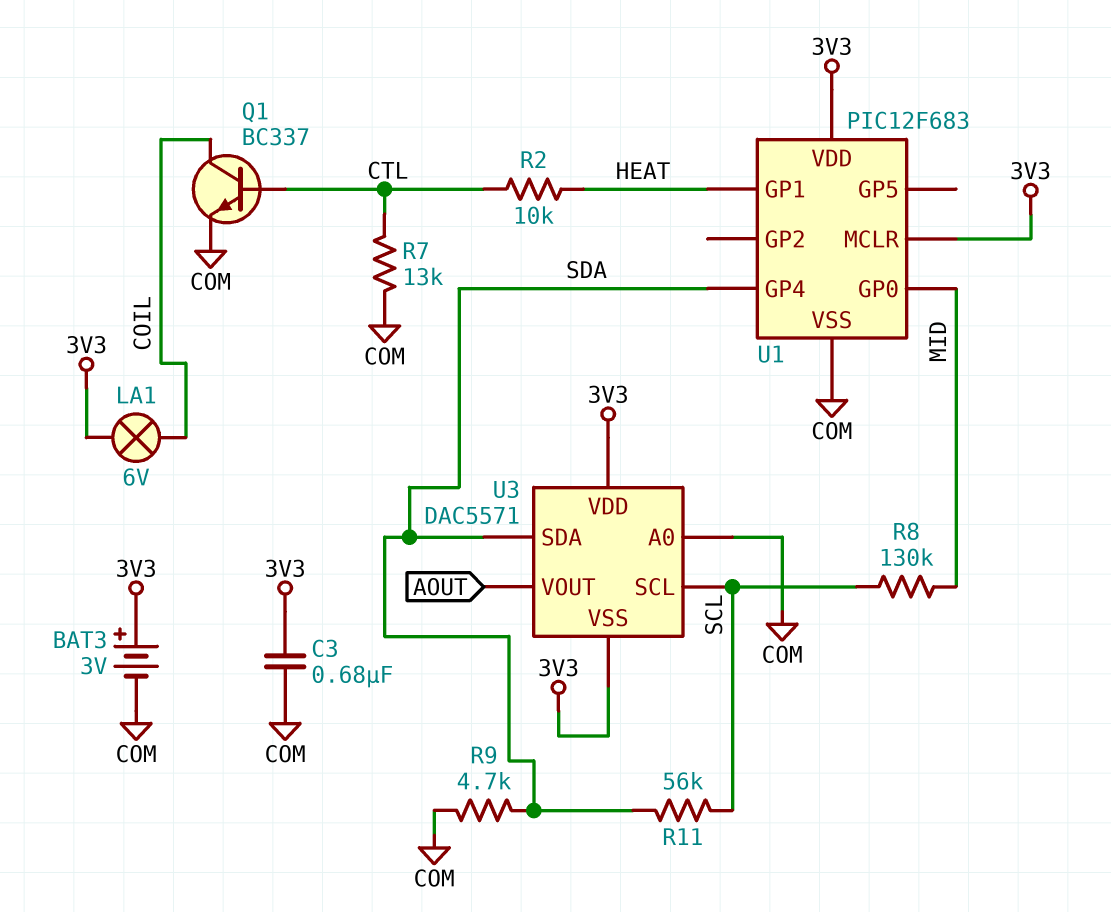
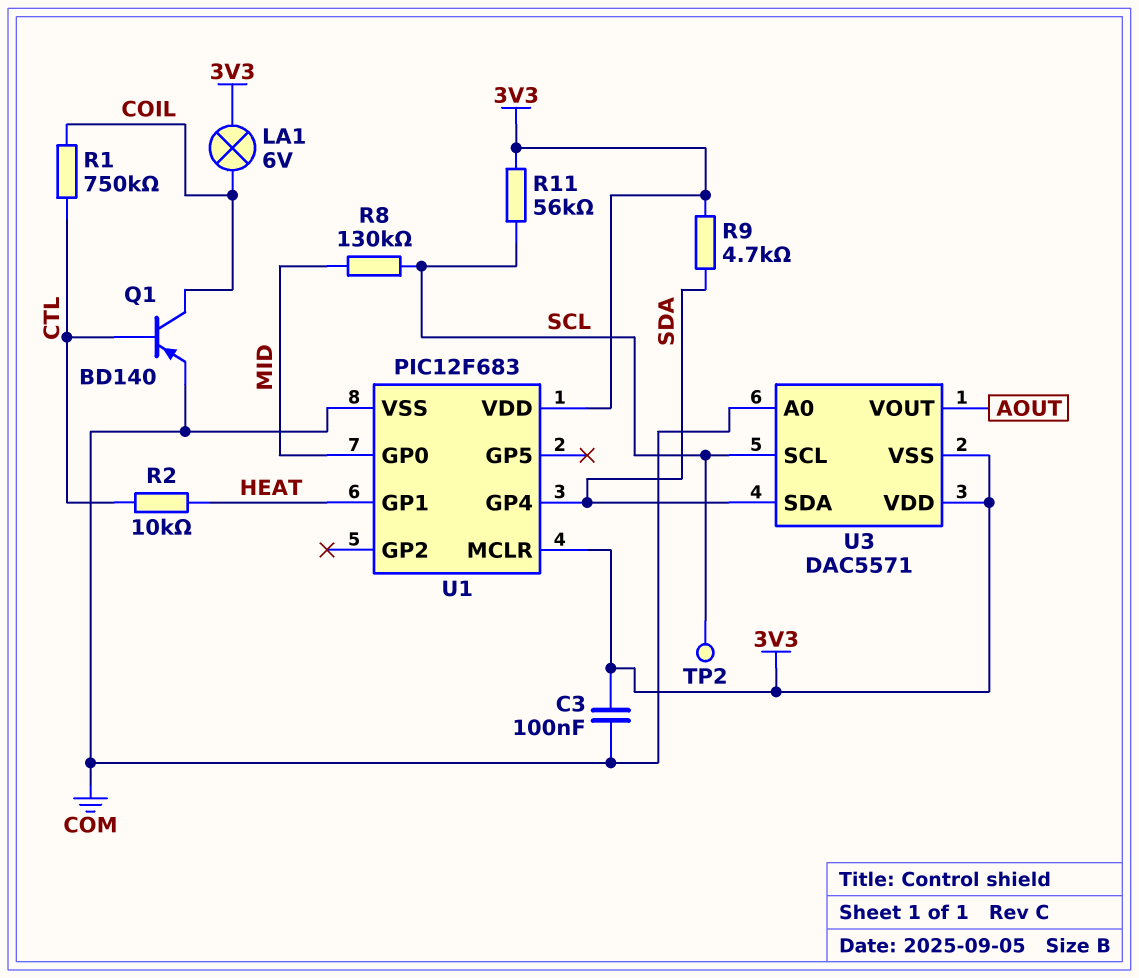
BAT3: 3V (plus 3V3, minus COM) -> none
C3: 680nF (3V3, COM) -> 100nF (3V3, COM)
Q1: NPN BC337 (B CTL, C COIL, E COM) -> PNP BD140 (B CTL, C COIL, E COM)
R1: none -> 750k (COIL, CTL)
R7: 13k (COM, CTL) -> none
R9: 4.7k (COM, SDA) -> 4.7k (3V3, SDA)
R11: 56k (SCL, SDA) -> 56k (3V3, SCL)
TP2: none -> test point (SCL)

